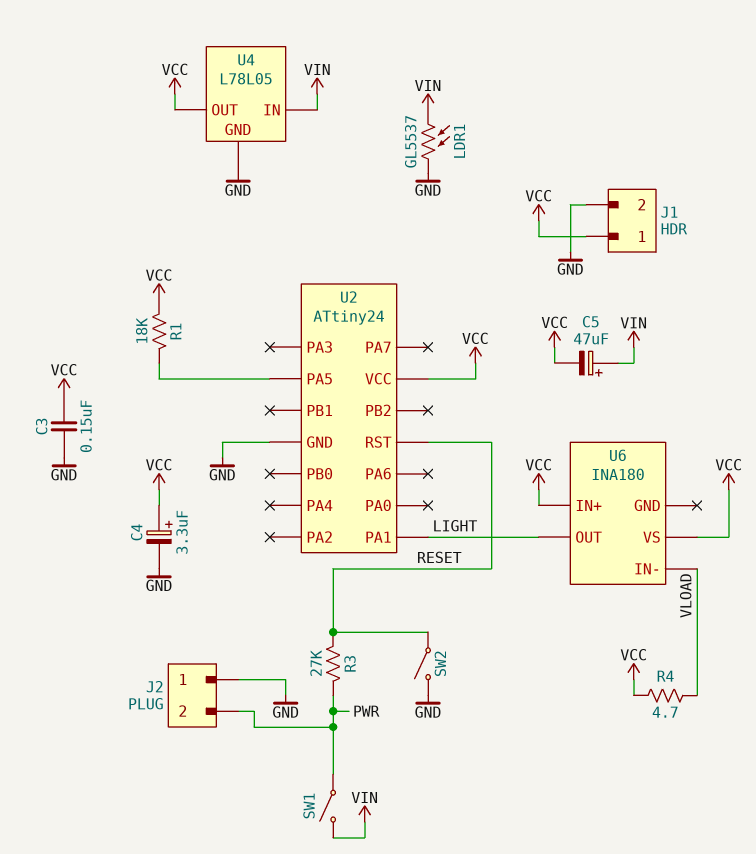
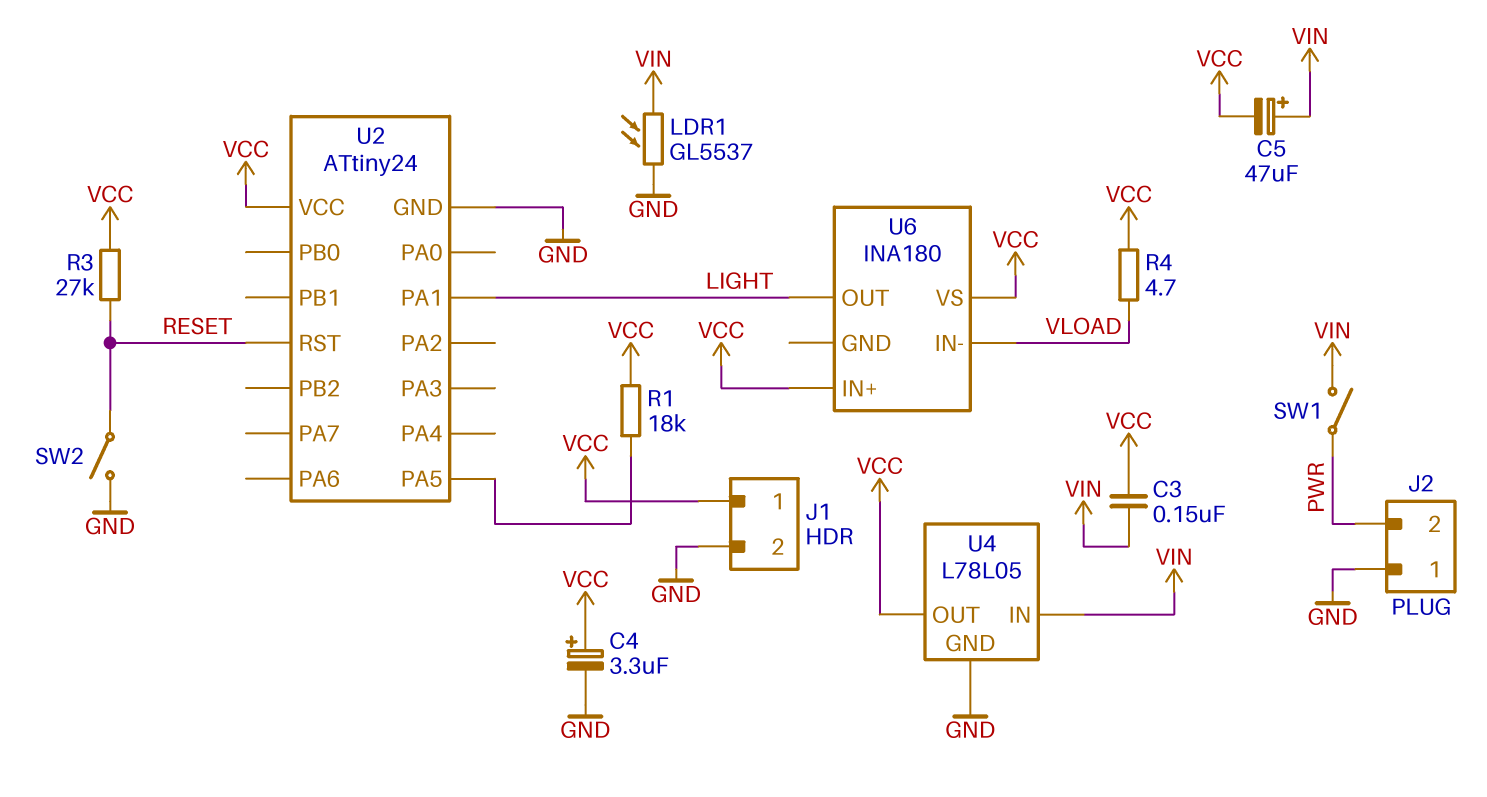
C3: 150nF (GND, VCC) -> 150nF (VCC, VIN)
R3: 27k (PWR, RESET) -> 27k (RESET, VCC)

